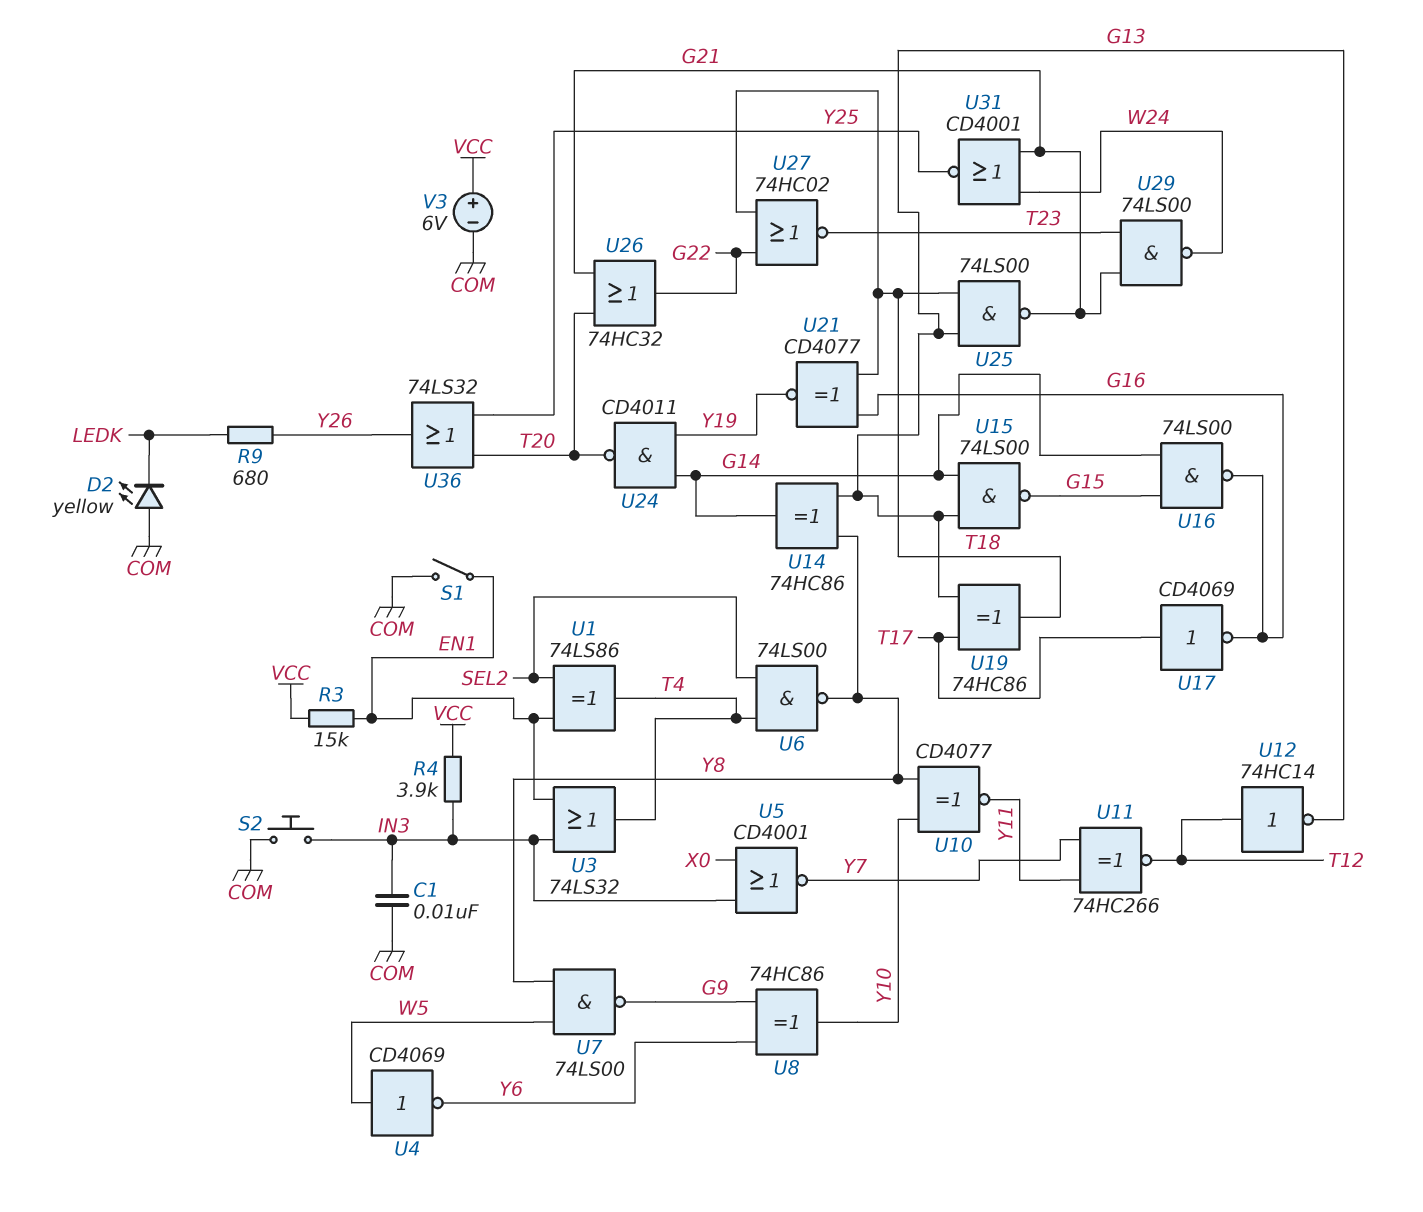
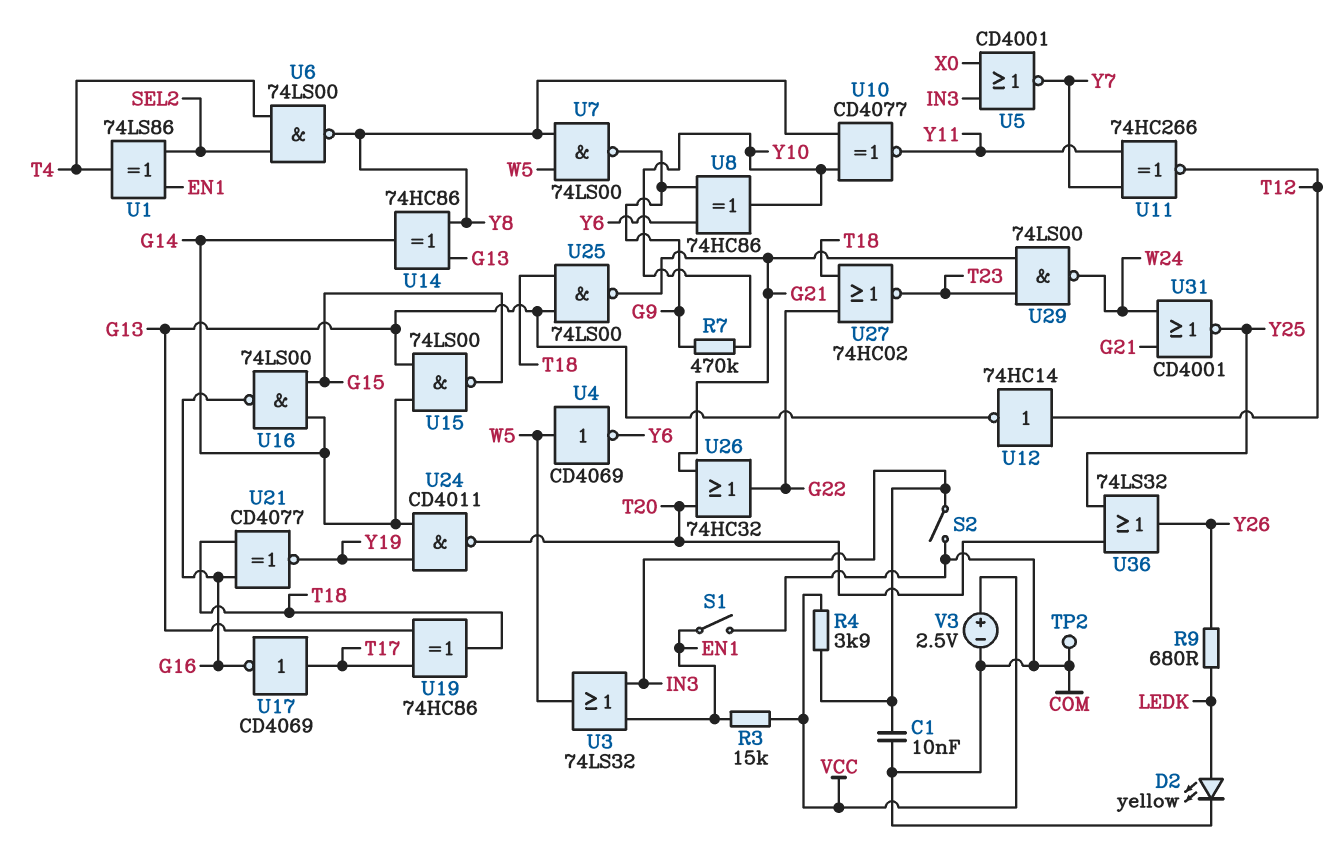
D2: LED yellow (A COM, K LEDK) -> LED yellow (A LEDK, K COM)
R7: none -> 470k (G9, Y10)
S2: button (COM, IN3) -> switch (COM, IN3)
TP2: none -> test point (COM)
U3: OR 74LS32 (in EN1, in IN3, out T4) -> OR 74LS32 (in EN1, in IN3, out W5)
V3: 6V (plus VCC, minus COM) -> 2.5V (plus VCC, minus COM)

